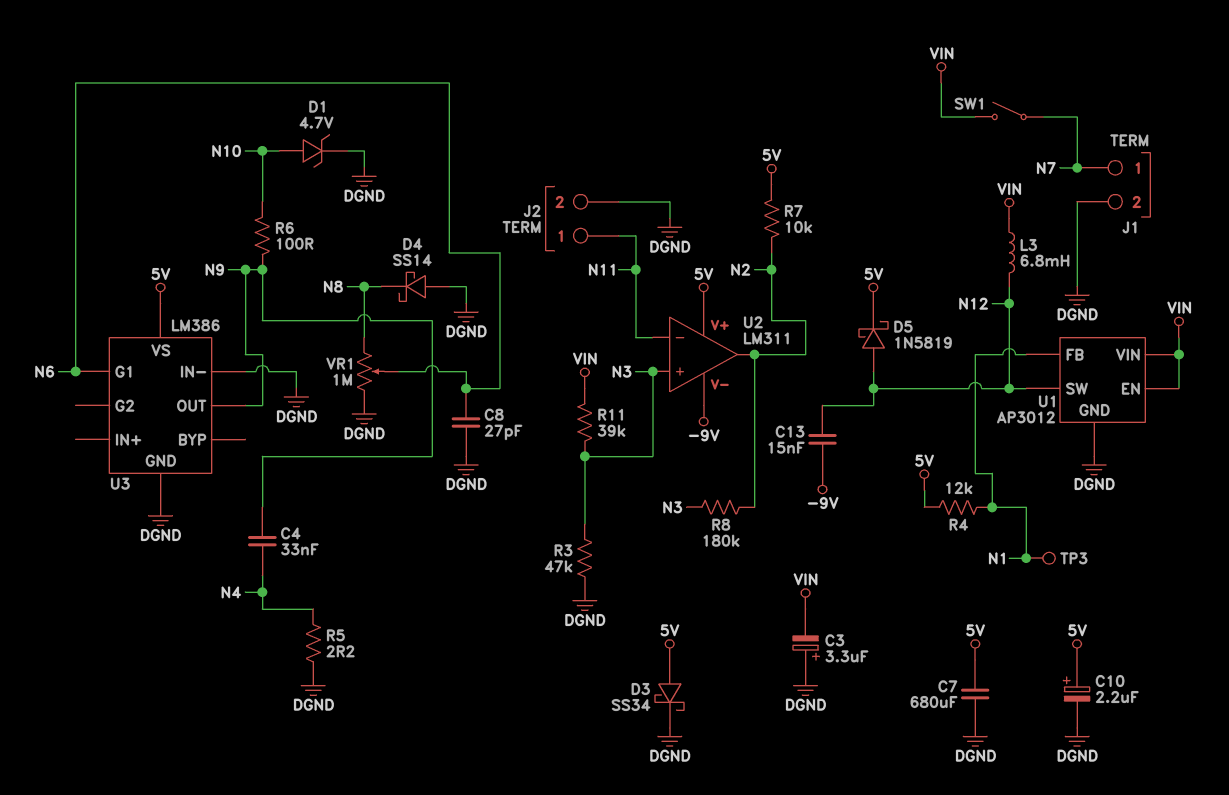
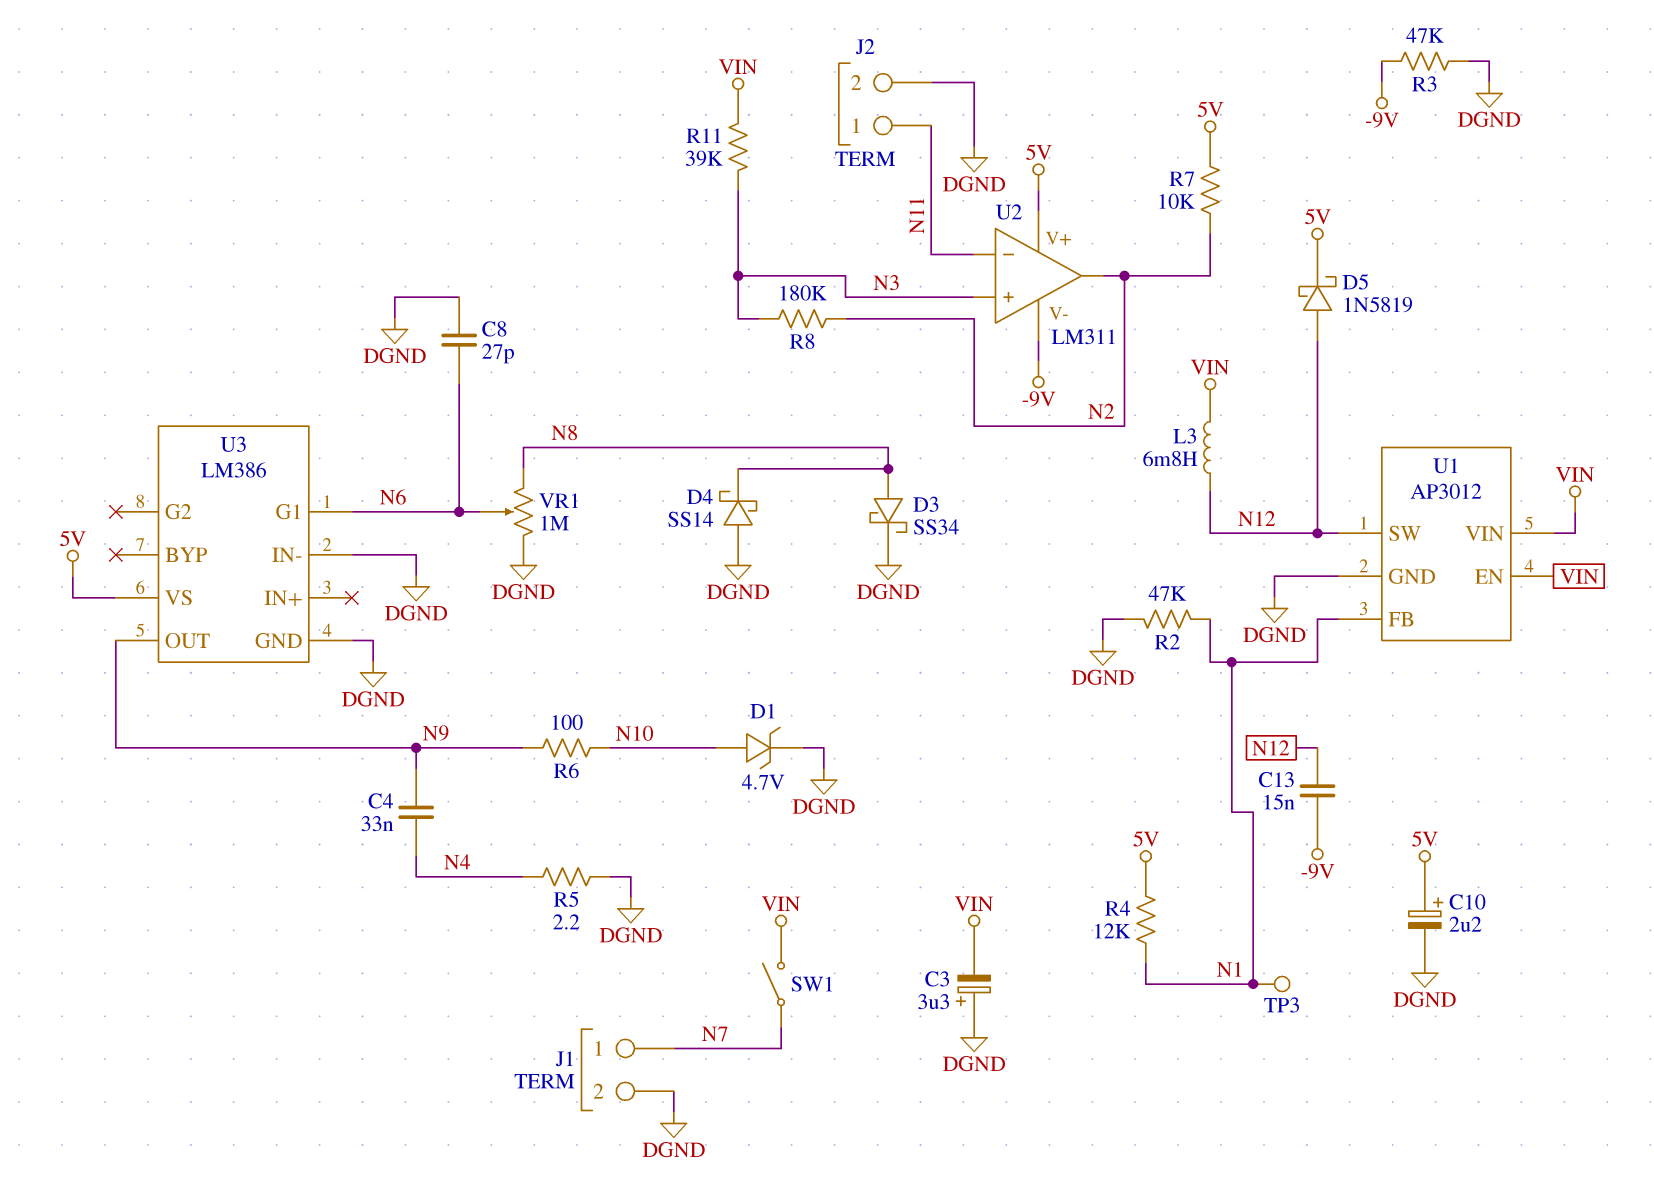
C7: 680uF (5V, DGND) -> none
D3: schottky SS34 (A 5V, K DGND) -> schottky SS34 (A N8, K DGND)
R2: none -> 47k (DGND, N1)
R3: 47k (DGND, N3) -> 47k (-9V, DGND)

